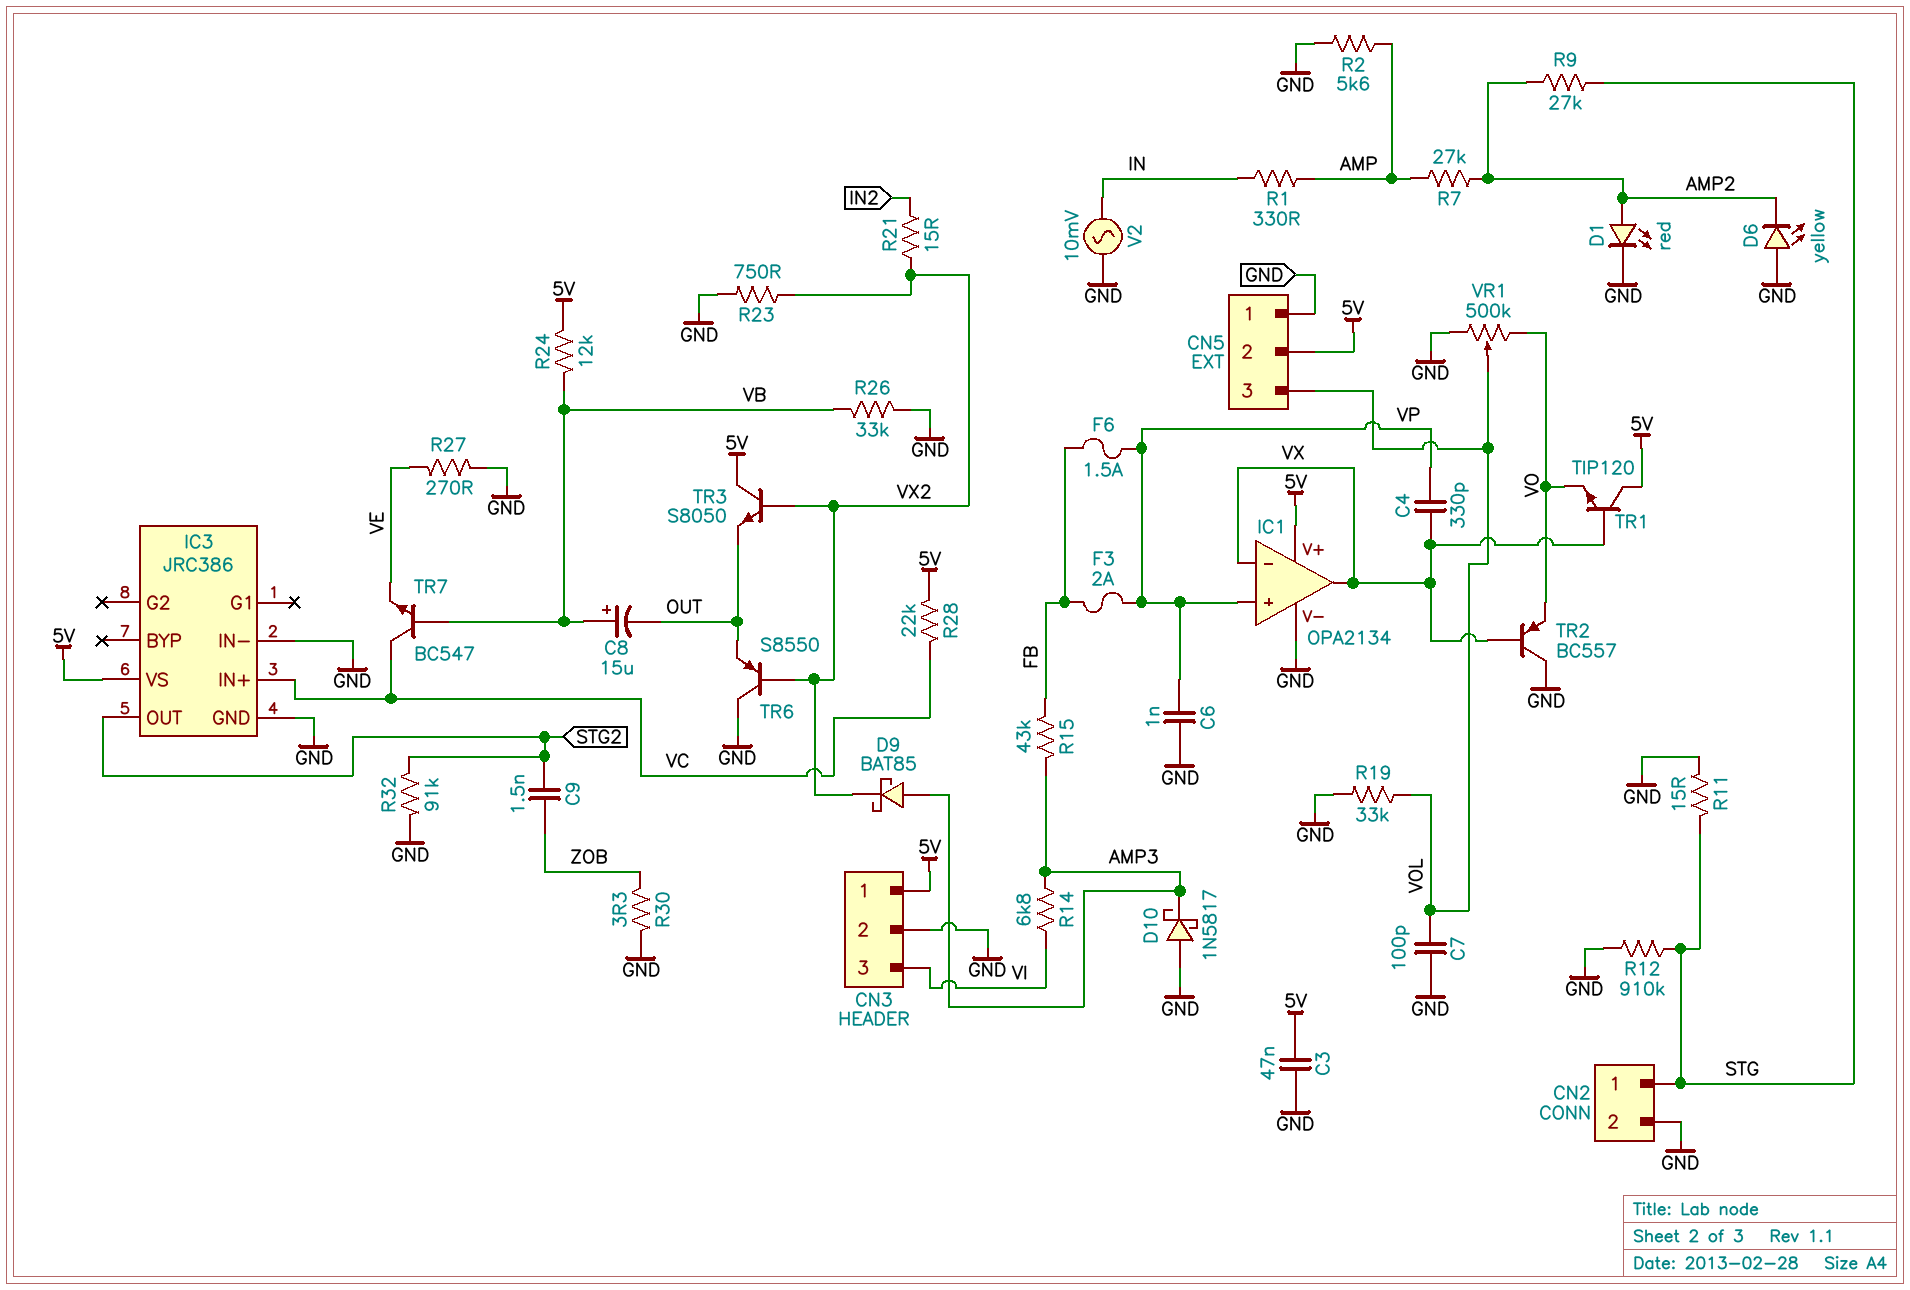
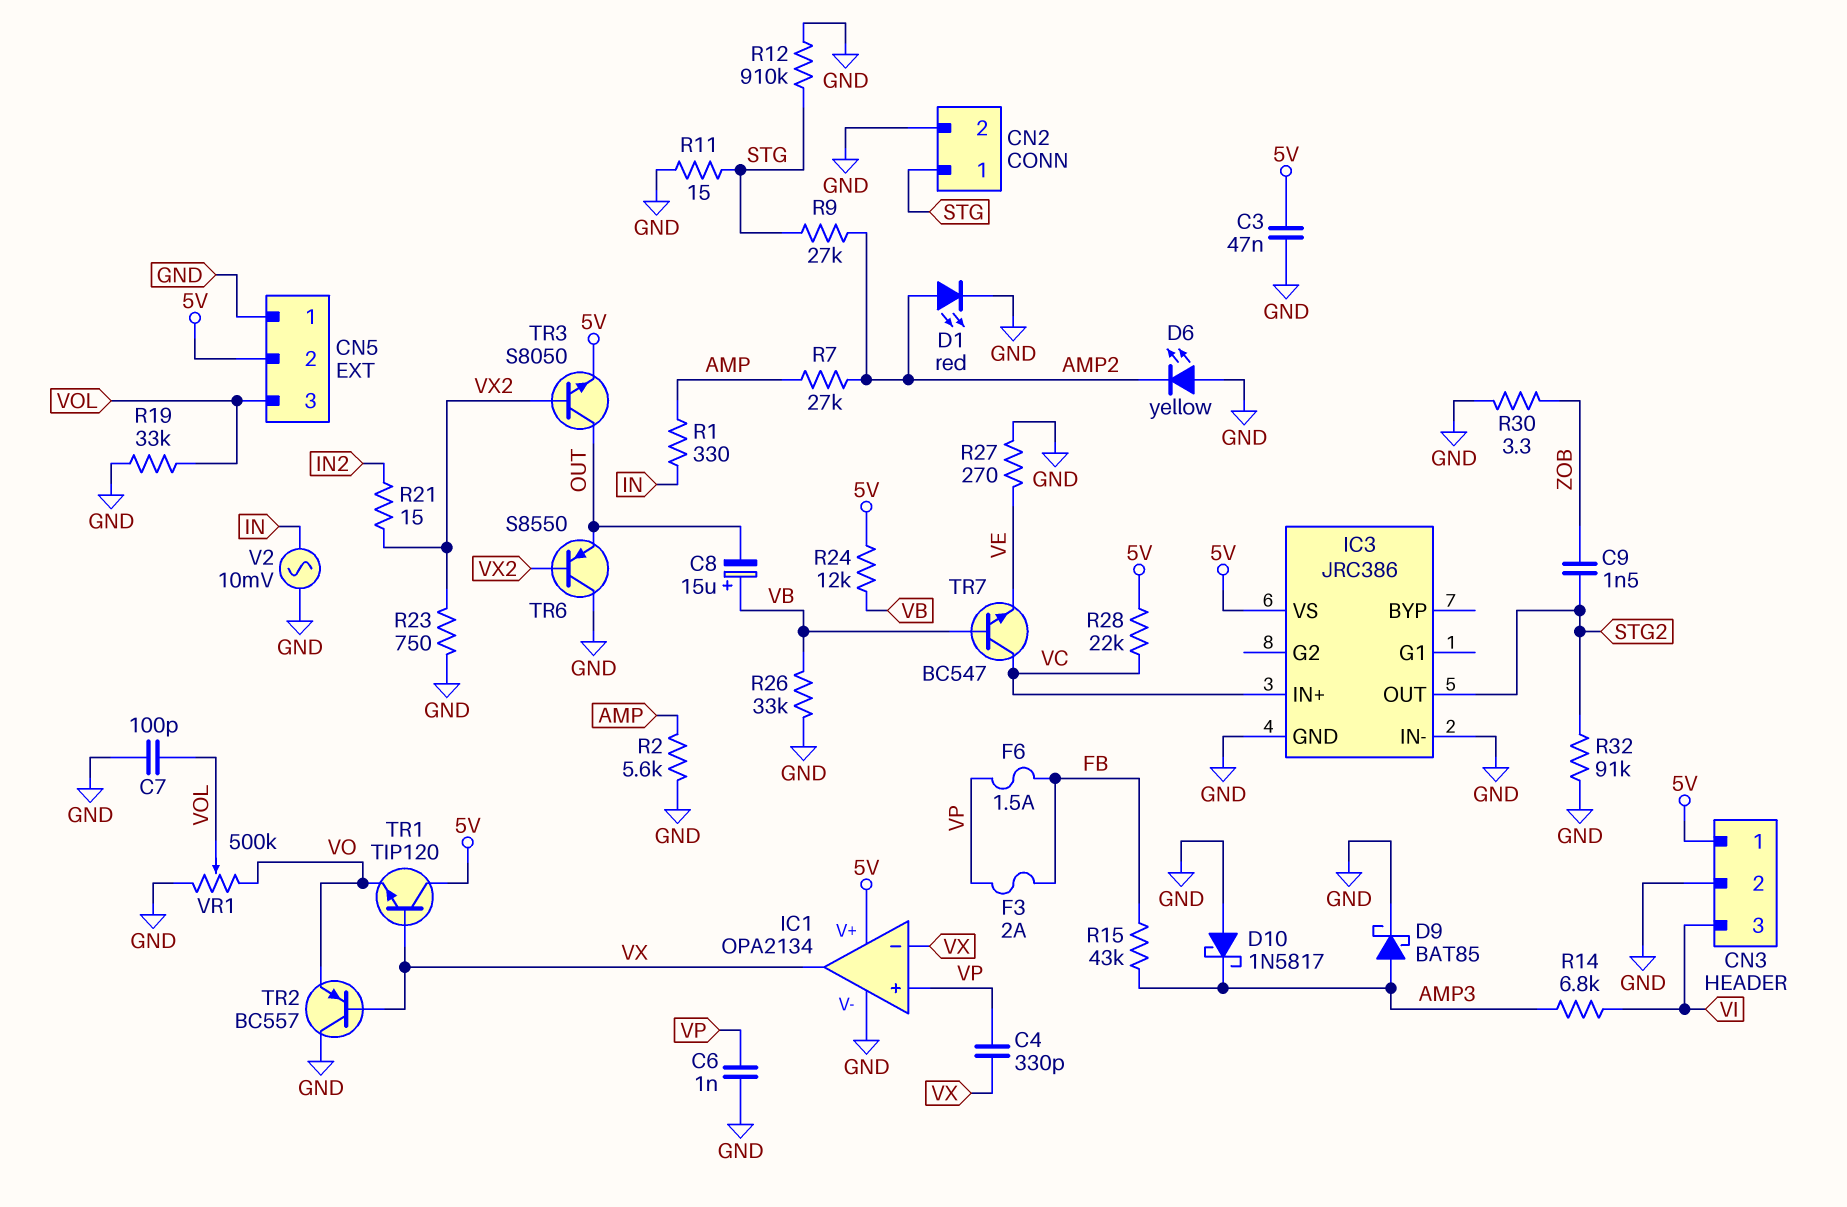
D9: schottky BAT85 (A AMP3, K VX2) -> schottky BAT85 (A AMP3, K GND)
TR3: NPN S8050 (B VX2, C 5V, E OUT) -> NPN S8050 (B VX2, C OUT, E 5V)

